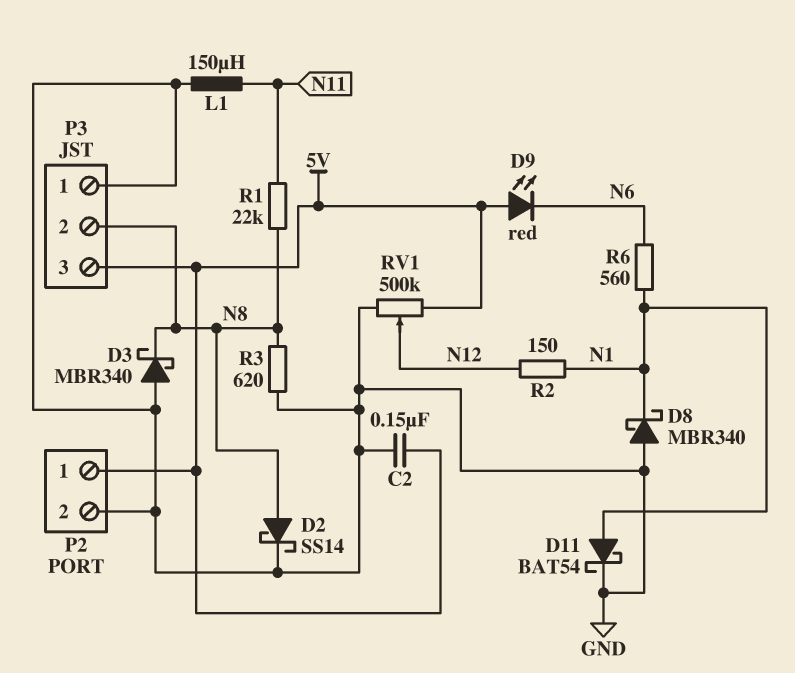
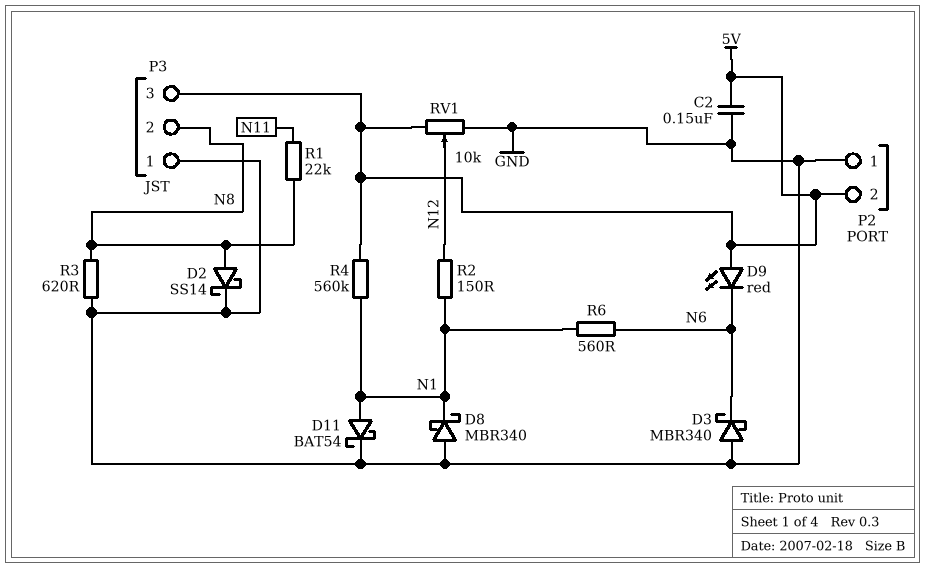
D3: schottky MBR340 (A GND, K N8) -> schottky MBR340 (A GND, K N6)
L1: 150uH (GND, N11) -> none
P2 pin 1: 5V -> GND
P2 pin 2: GND -> 5V
R4: none -> 560k (5V, N1)
RV1: 500k (5V, GND, wiper N12) -> 10k (5V, GND, wiper N12)

